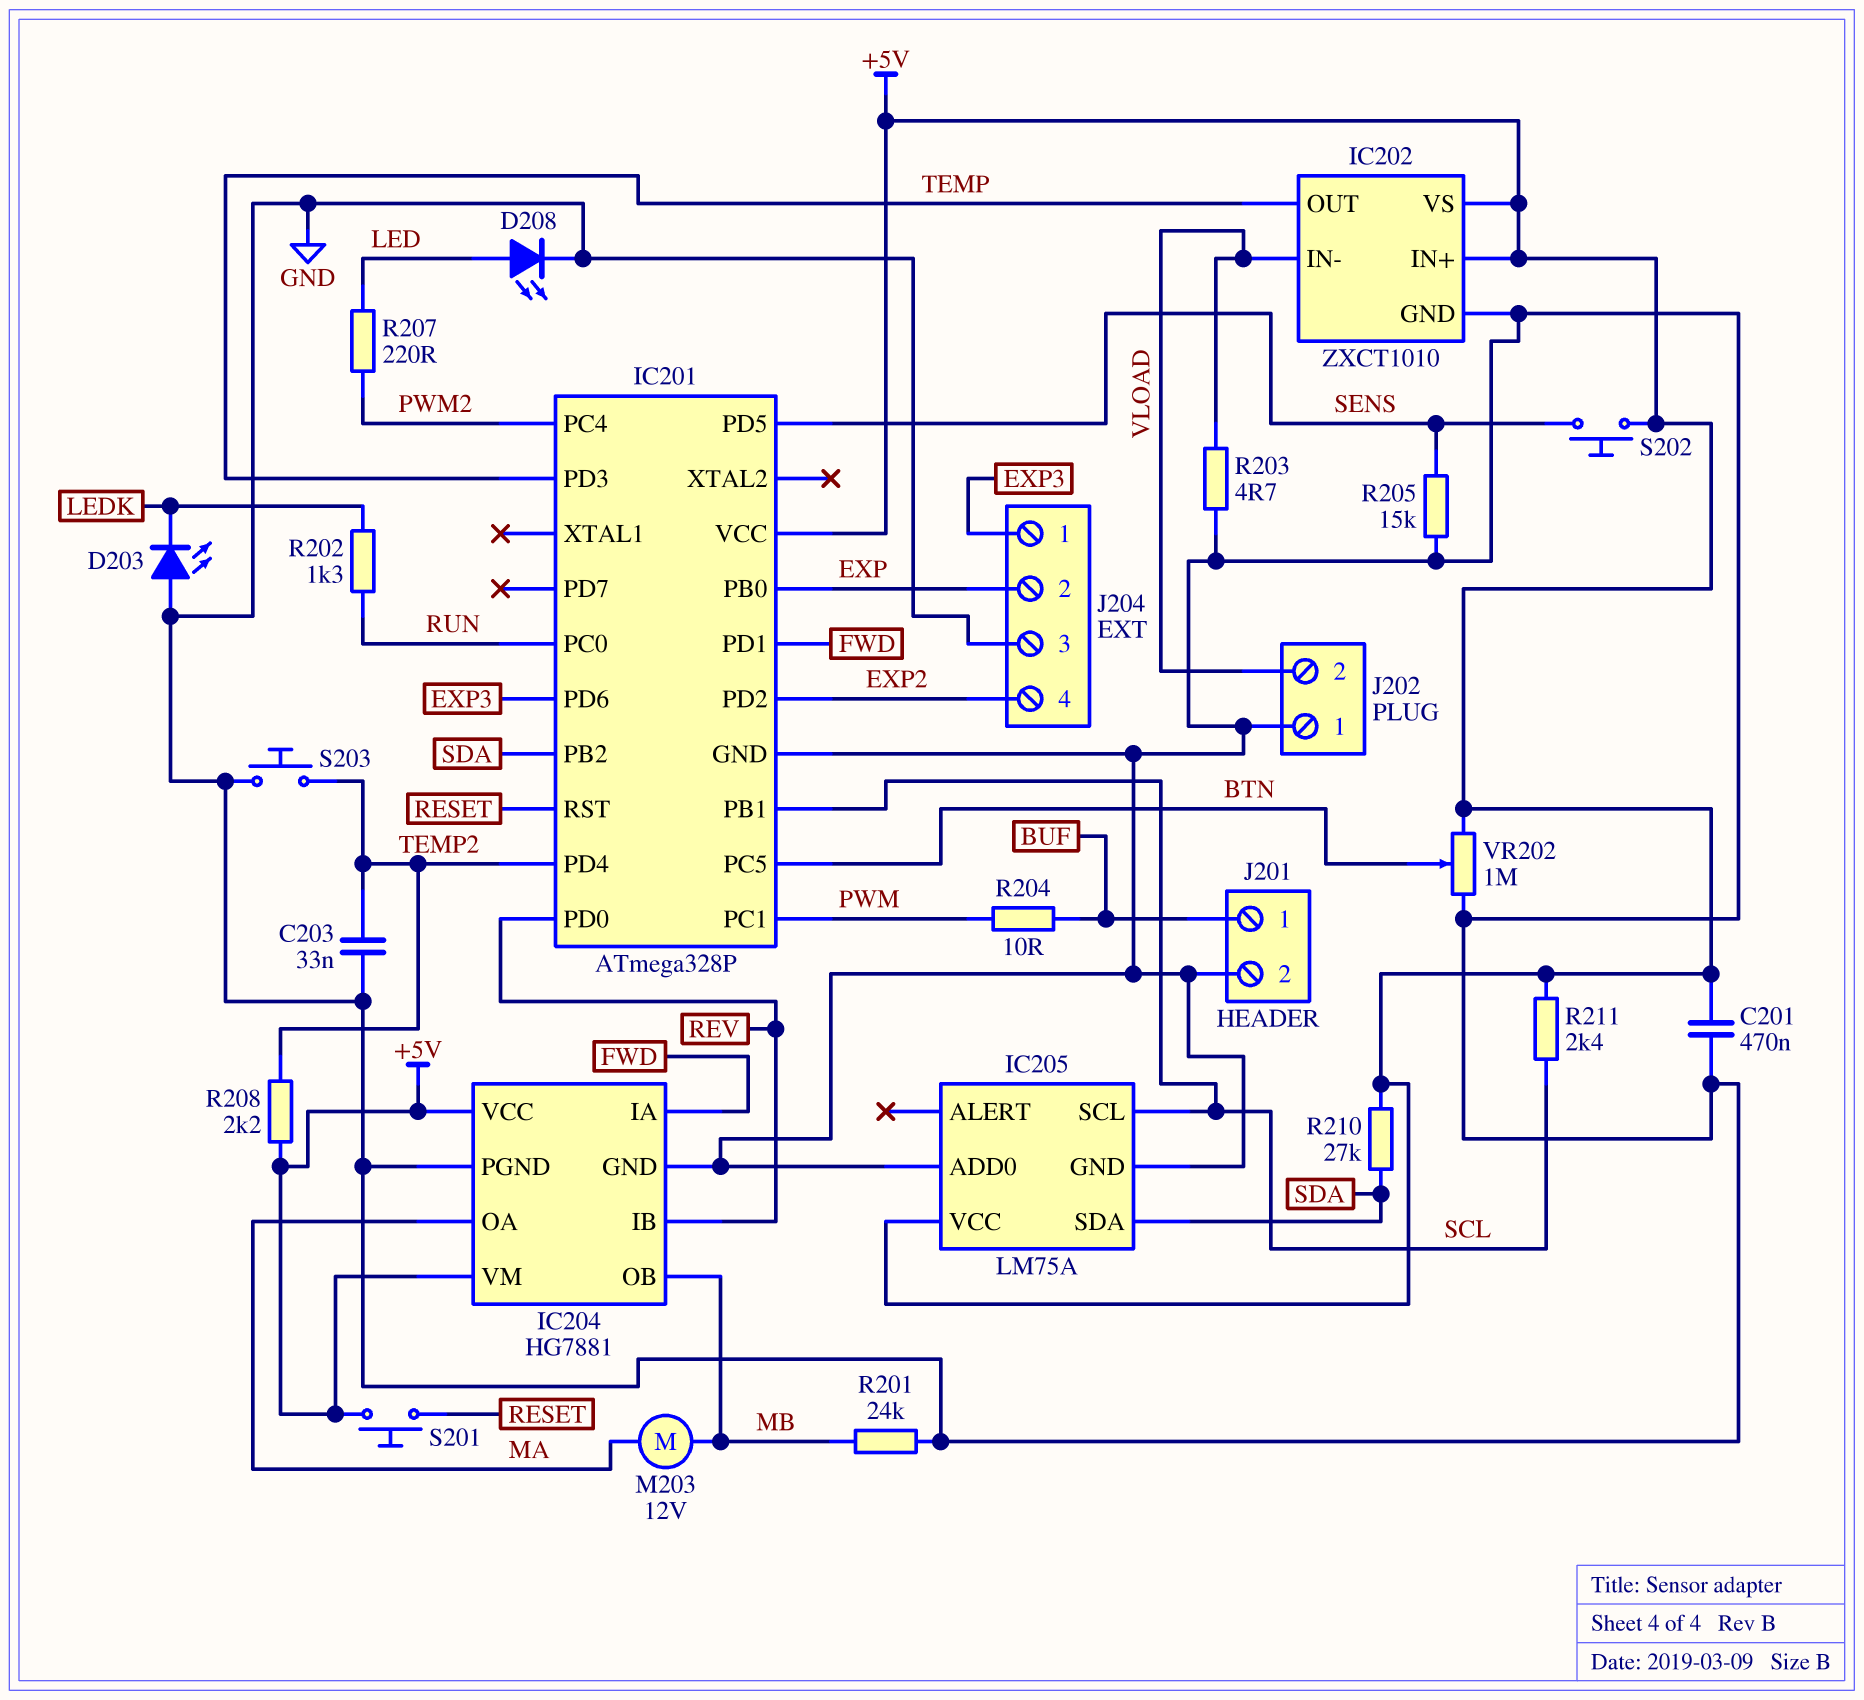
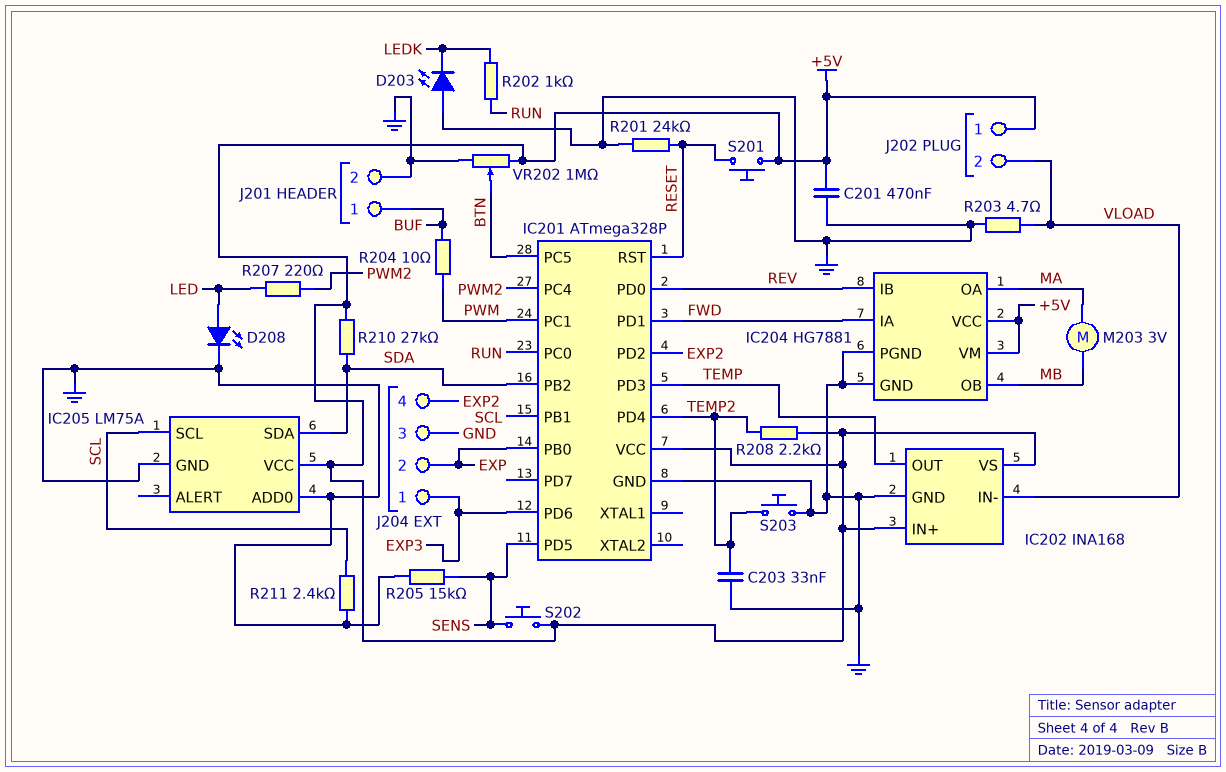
IC202: ZXCT1010 -> INA168
J202 pin 1: GND -> +5V
M203: motor 12V (MA, MB) -> motor 3V (MA, MB)
R201: 24k (GND, MB) -> 24k (GND, RESET)
R202: 1.3k (LEDK, RUN) -> 1k (LEDK, RUN)
R211: 2.4k (+5V, SCL) -> 2.4k (GND, SCL)

